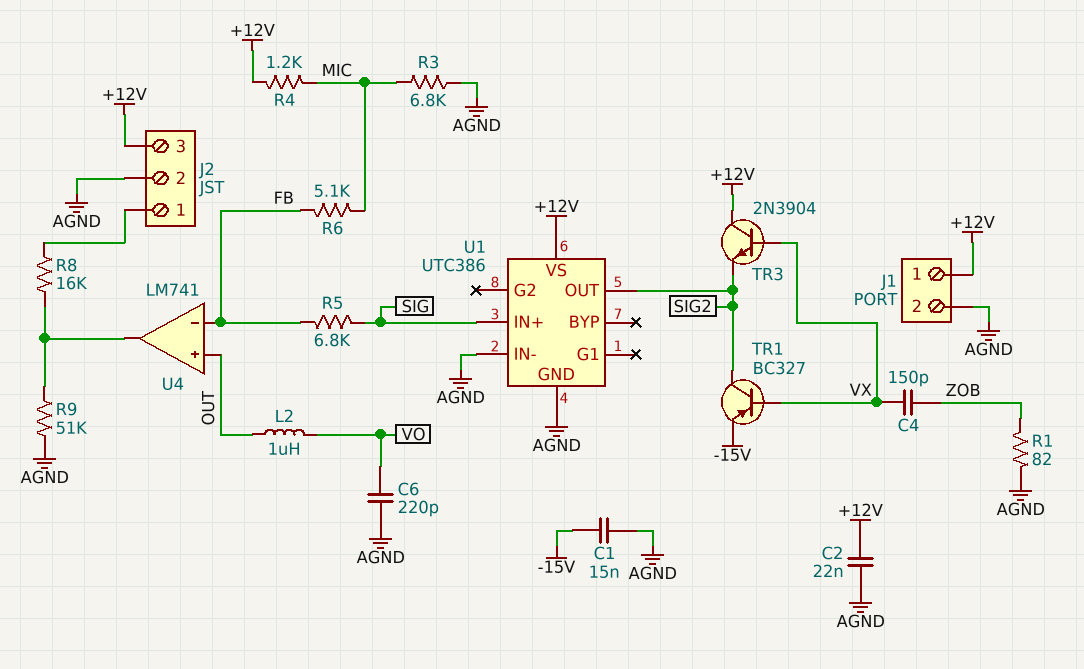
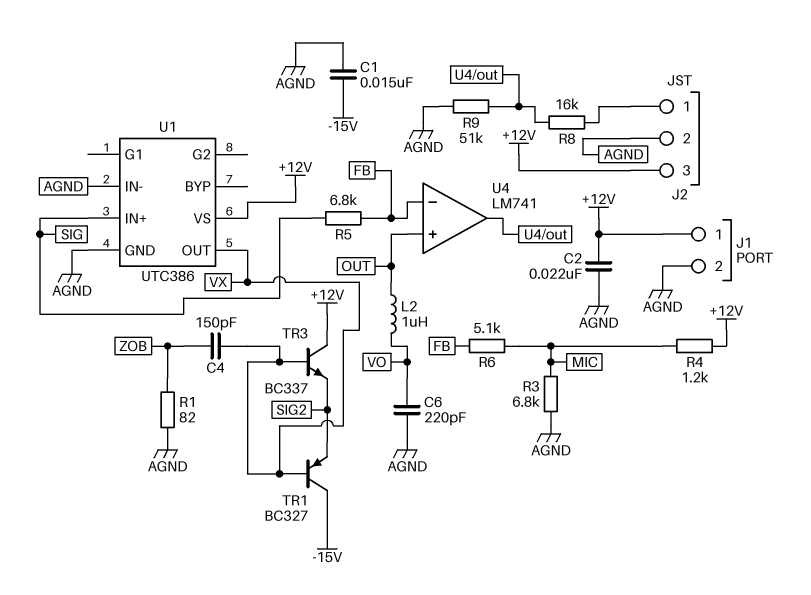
TR1: PNP BC327 (B VX, C SIG2, E -15V) -> PNP BC327 (B VX, C -15V, E SIG2)
TR3: NPN 2N3904 (B VX, C +12V, E SIG2) -> NPN BC337 (B VX, C +12V, E SIG2)
U1 pin OUT: SIG2 -> VX

